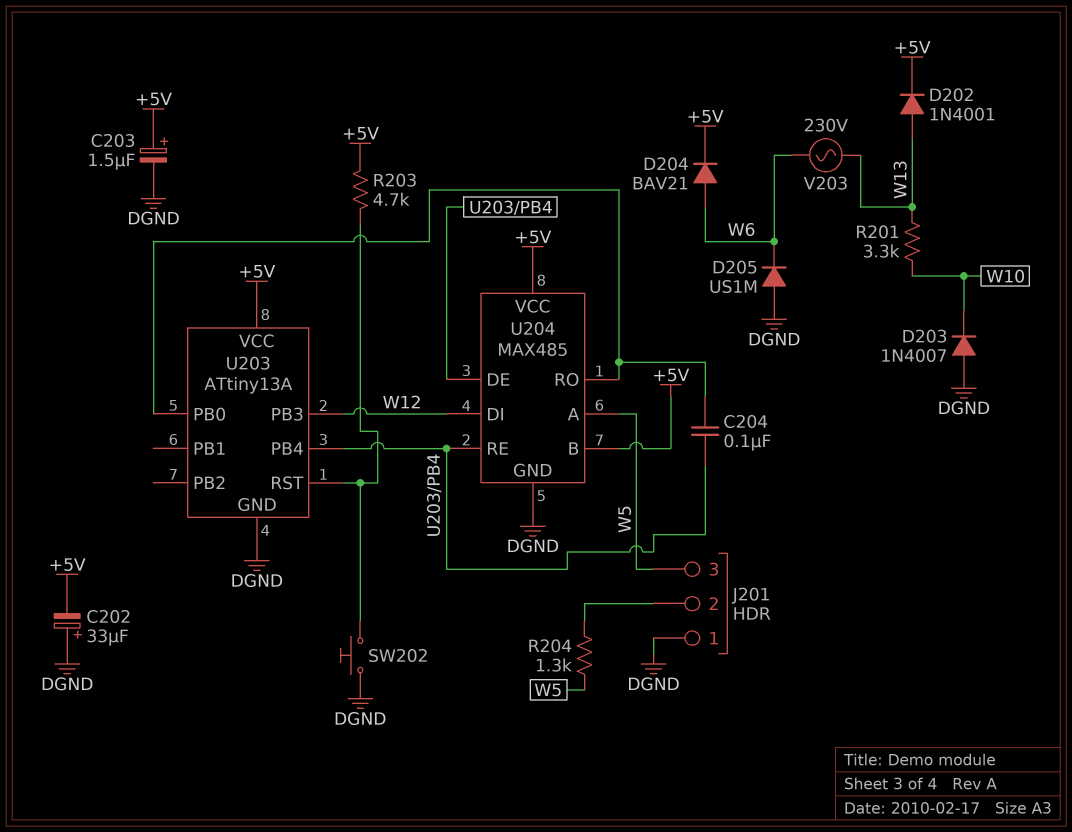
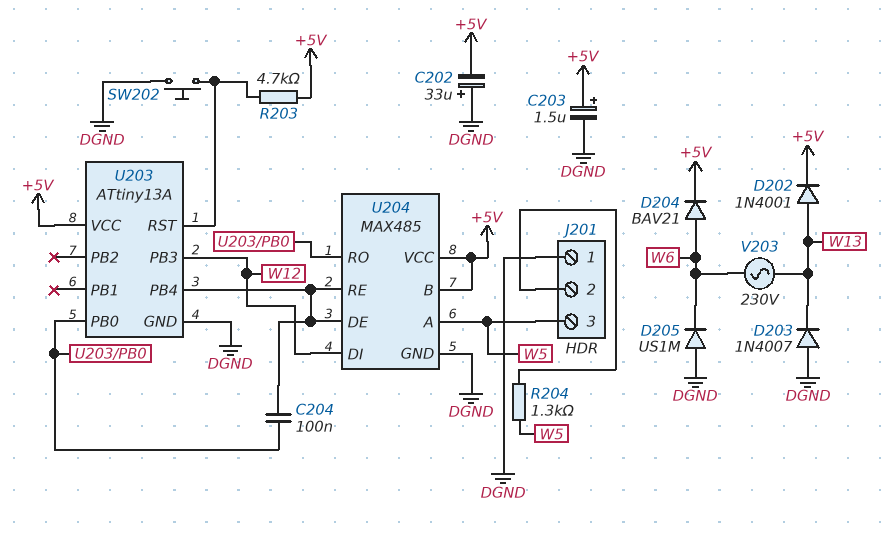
D203: diode 1N4007 (A DGND, K W10) -> diode 1N4007 (A DGND, K W13)
R201: 3.3k (W10, W13) -> none

